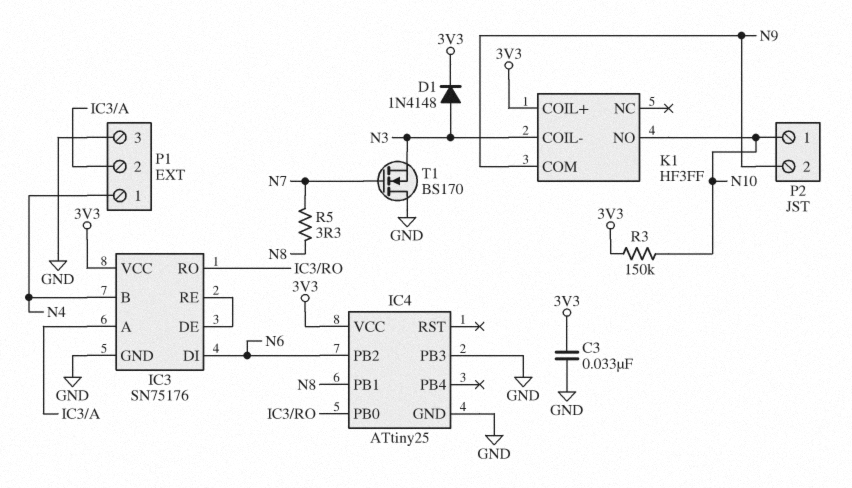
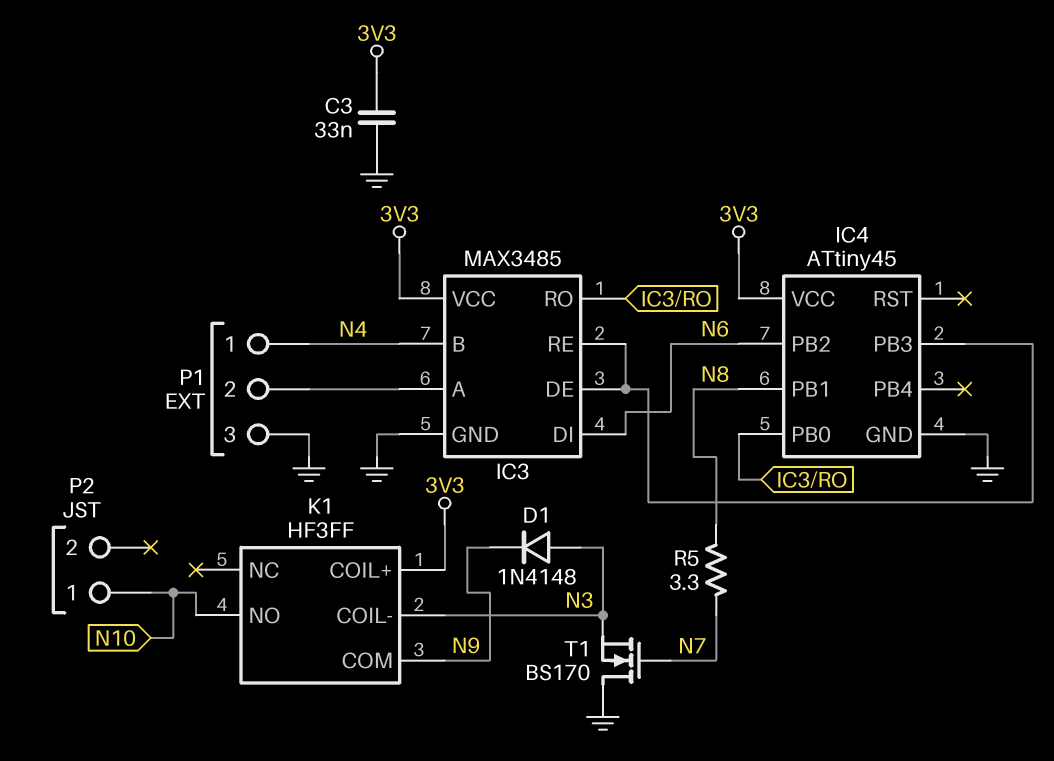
D1: diode 1N4148 (A N3, K 3V3) -> diode 1N4148 (A N3, K N9)
IC3: SN75176 -> MAX3485
IC4: ATtiny25 -> ATtiny45
IC4 pin PB3: GND -> IC3/DE
P2 pin 2: N9 -> none
R3: 150k (3V3, N10) -> none

